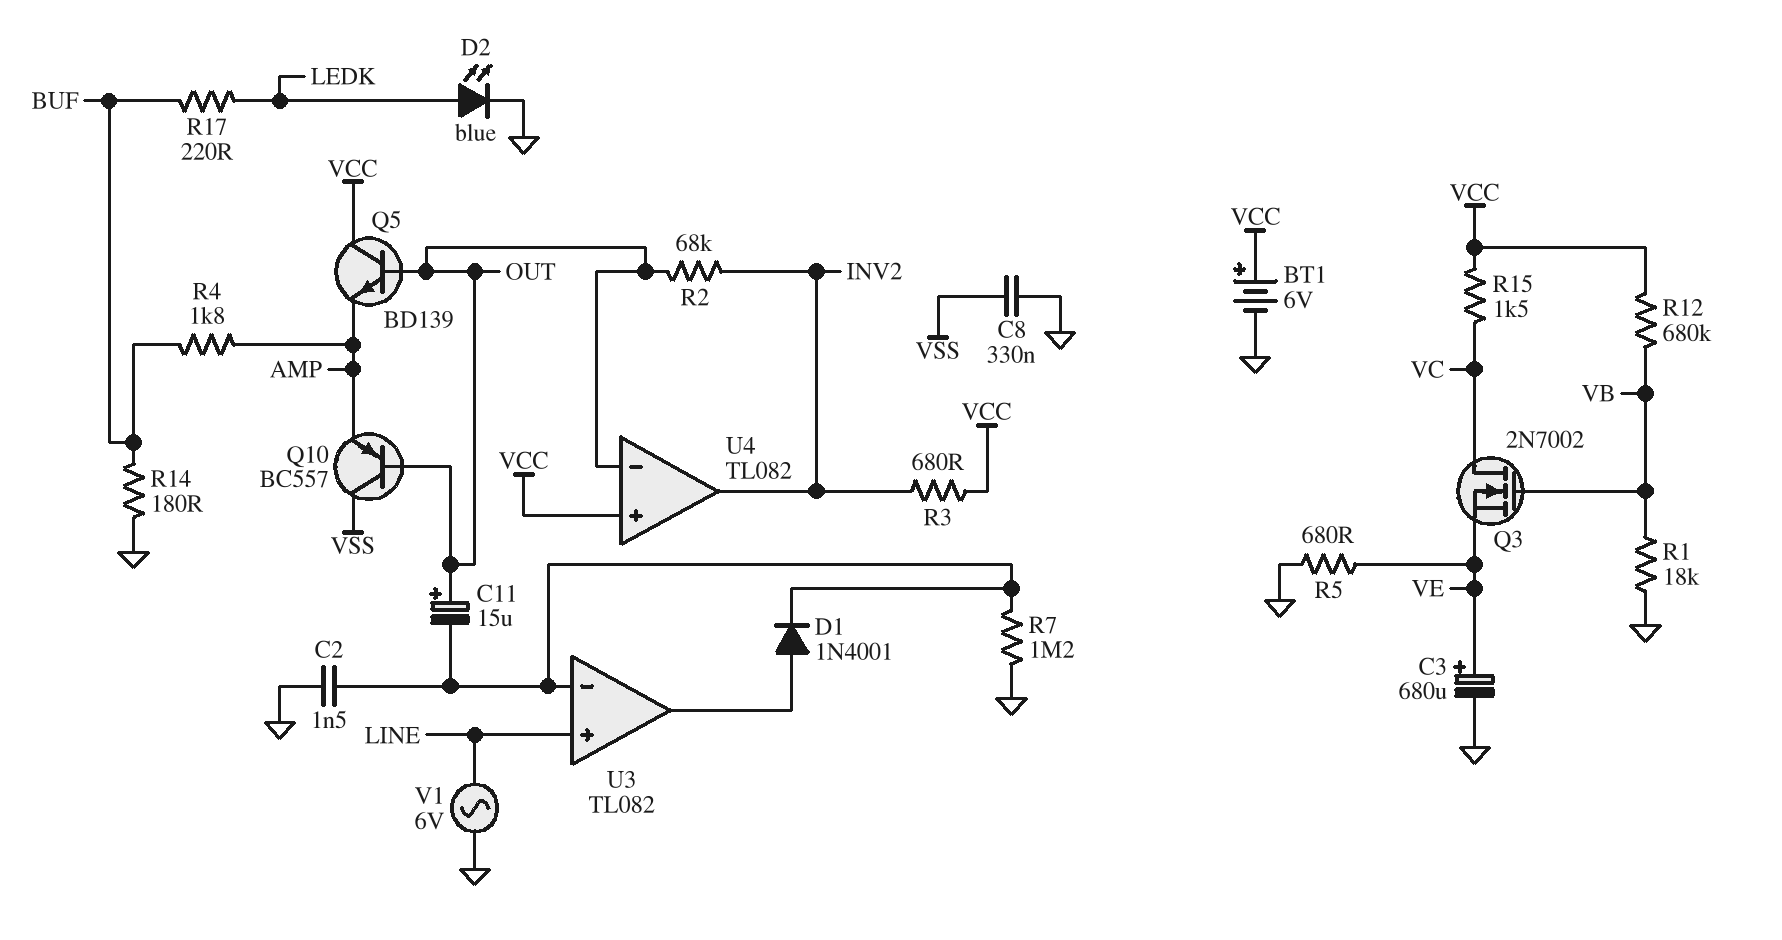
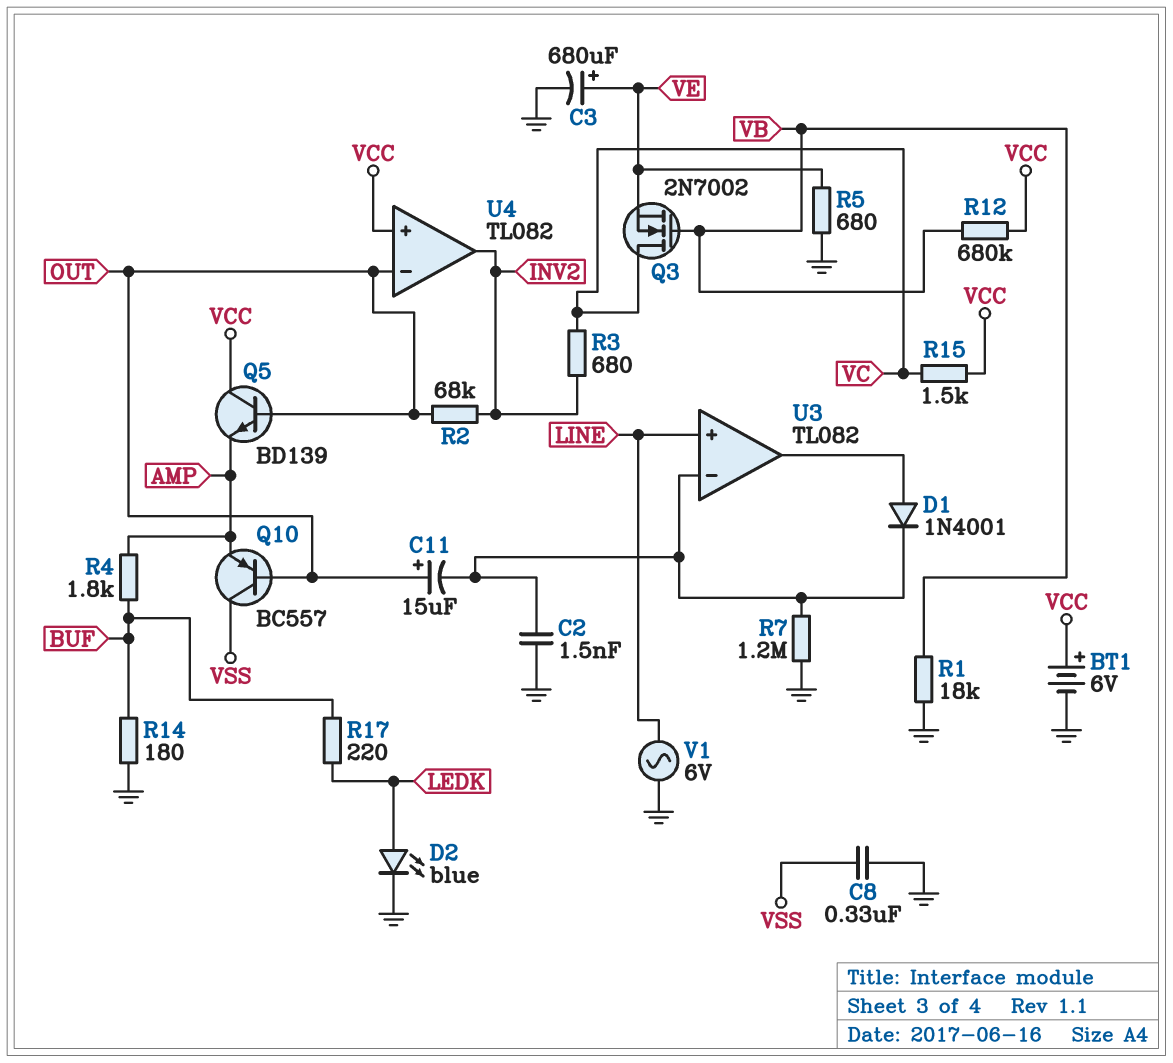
R3: 680 (INV2, VCC) -> 680 (INV2, VC)

